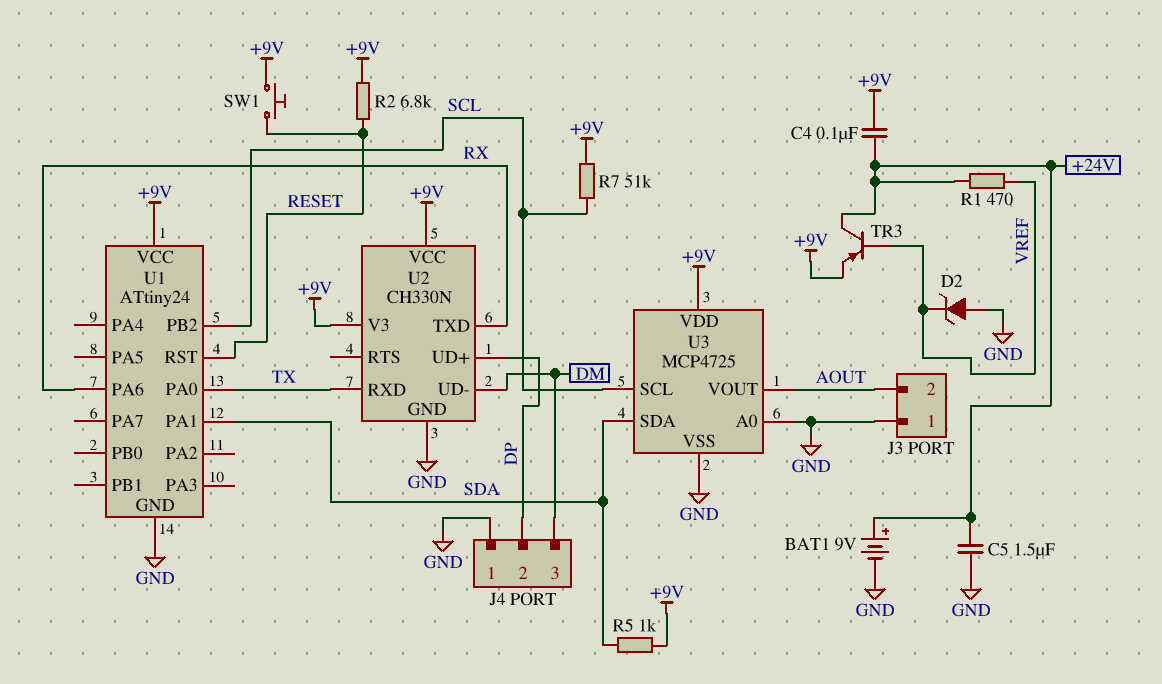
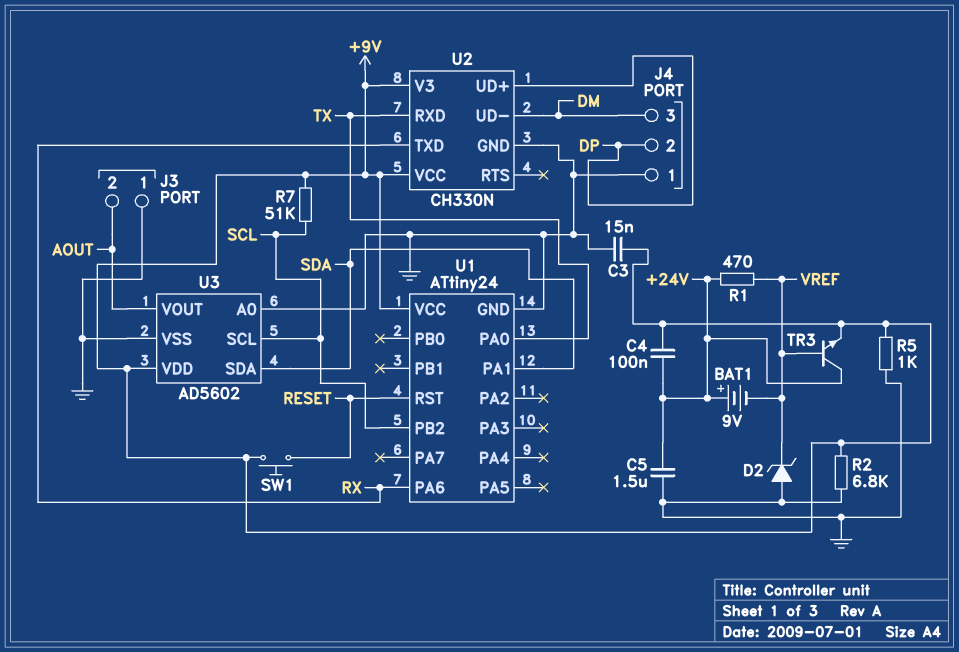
BAT1: 9V (plus +24V, minus GND) -> 9V (plus +24V, minus VREF)
C3: none -> 15nF (+9V, GND)
R2: 6.8k (+9V, RESET) -> 6.8k (+9V, GND)
R5: 1k (+9V, SDA) -> 1k (+9V, GND)
TR3: PNP (B VREF, C +24V, E +9V) -> NPN (B VREF, C +24V, E +9V)
U3: MCP4725 -> AD5602

